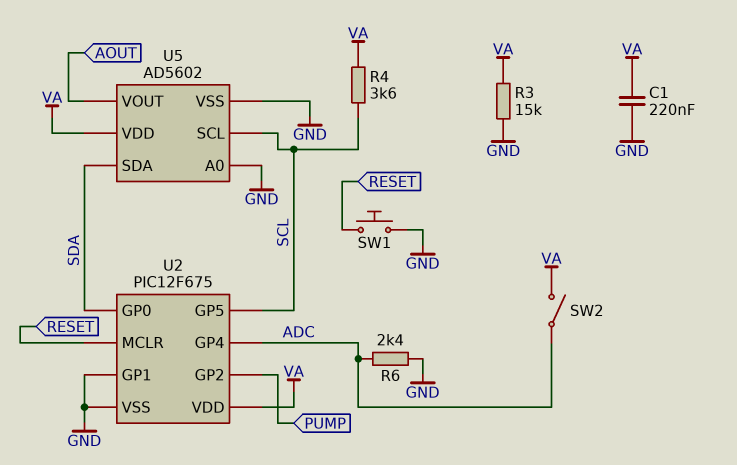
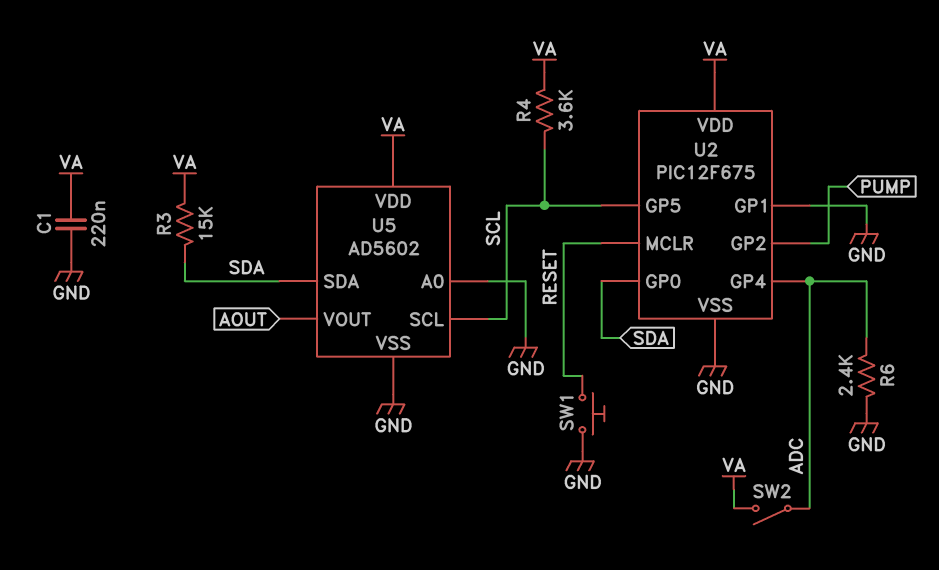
R3: 15k (GND, VA) -> 15k (SDA, VA)

